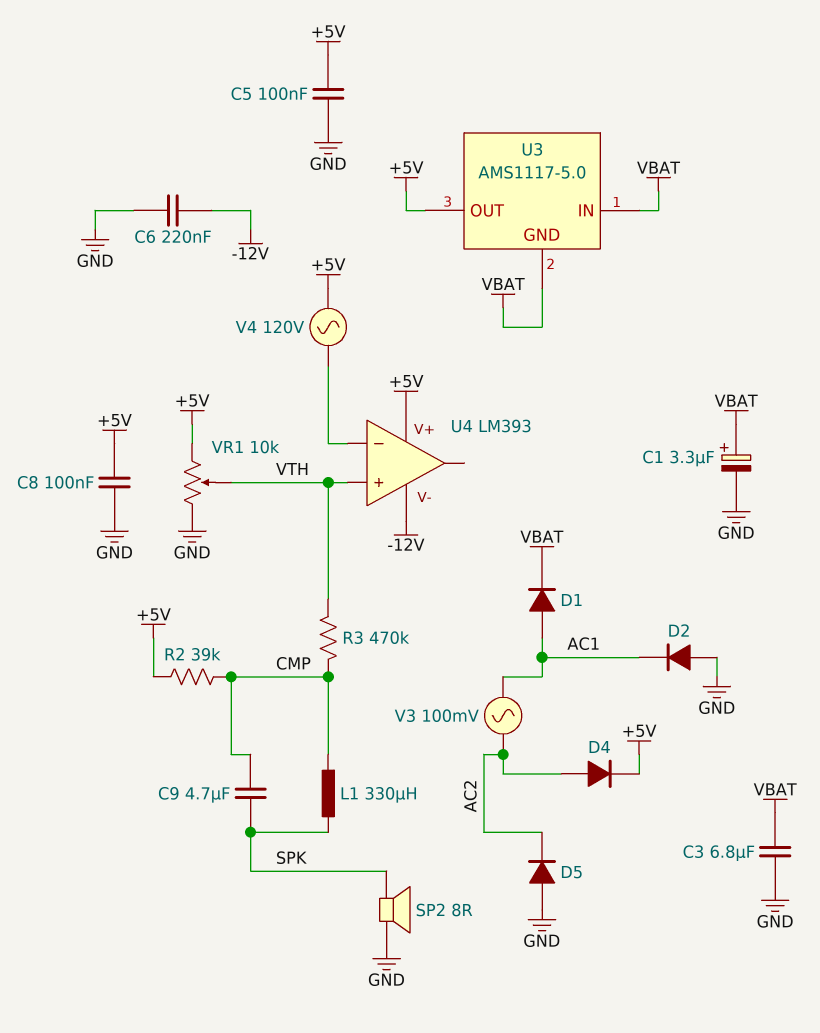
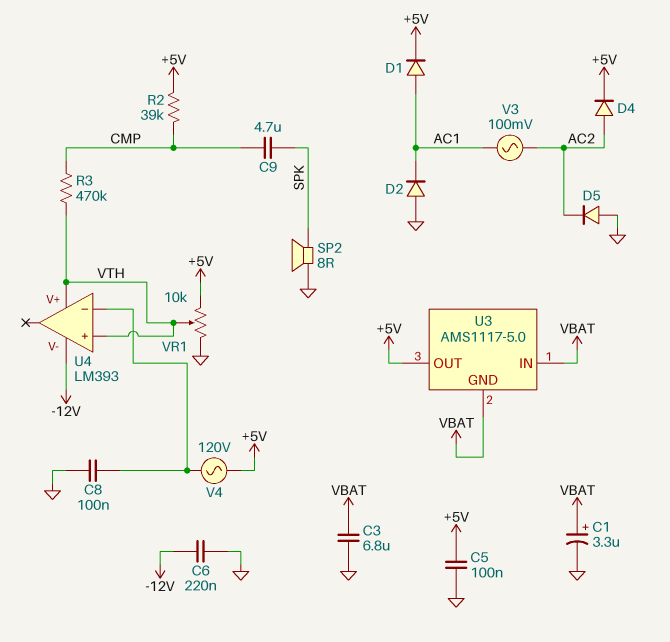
C8: 100nF (+5V, GND) -> 100nF (GND, U4/in-)
D1: diode (A AC1, K VBAT) -> diode (A AC1, K +5V)
L1: 330uH (CMP, SPK) -> none
U4 pin V+: +5V -> VTH

